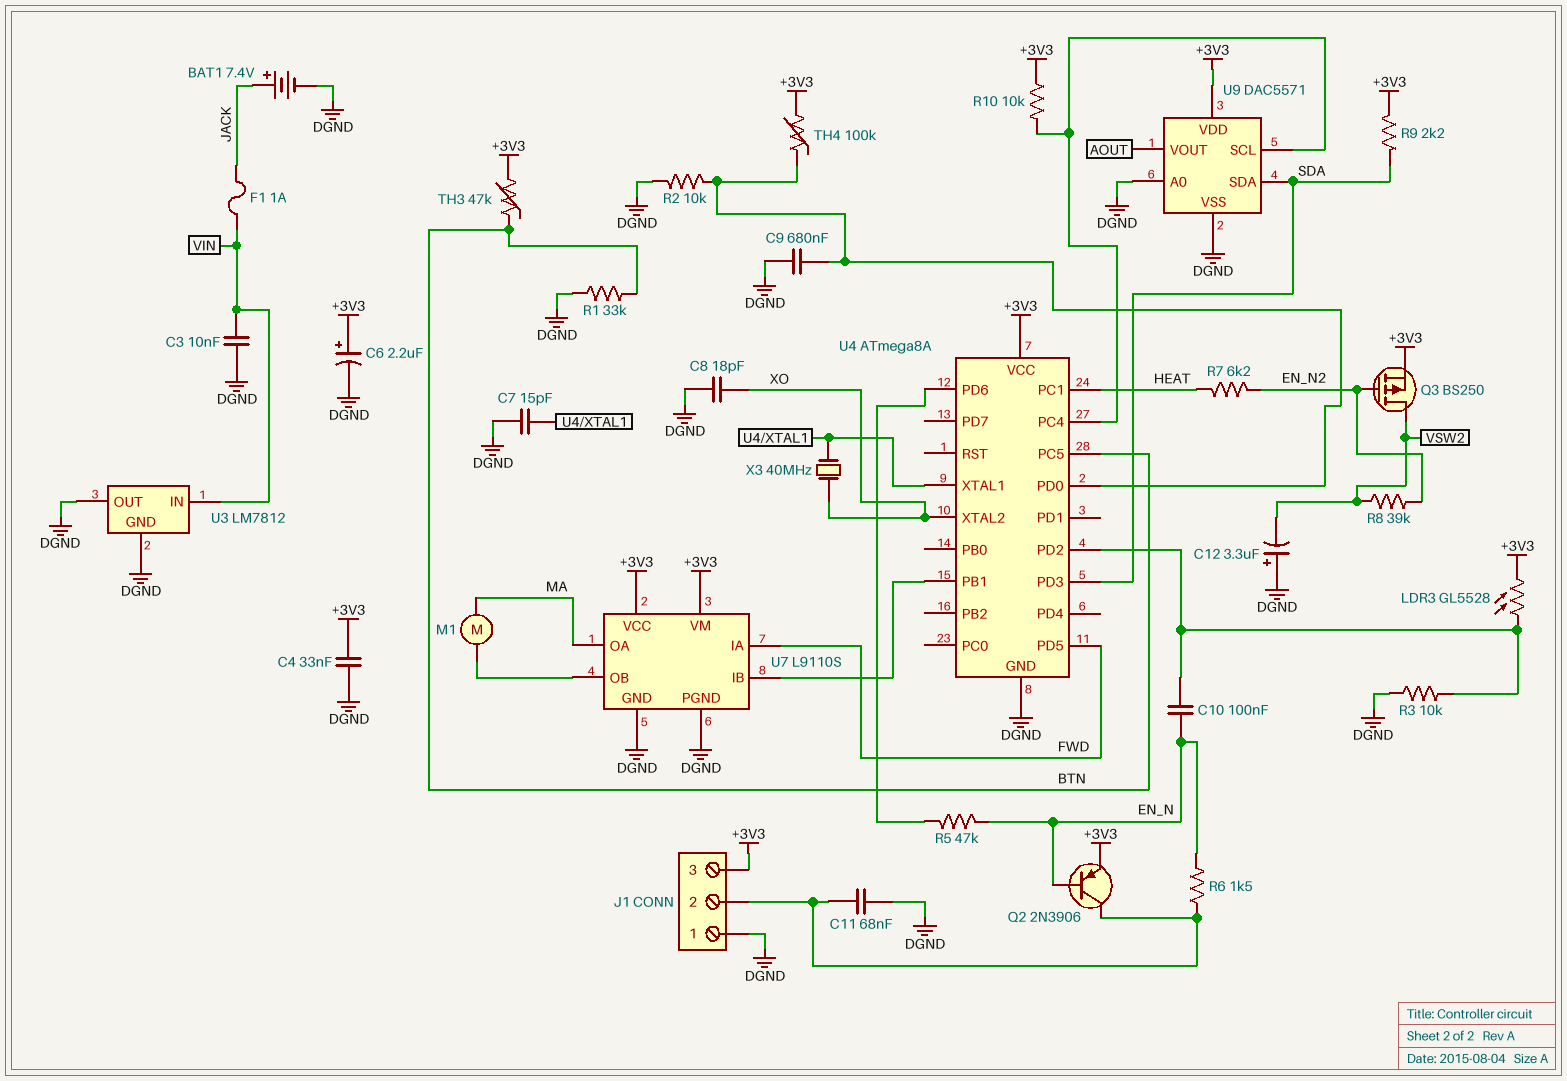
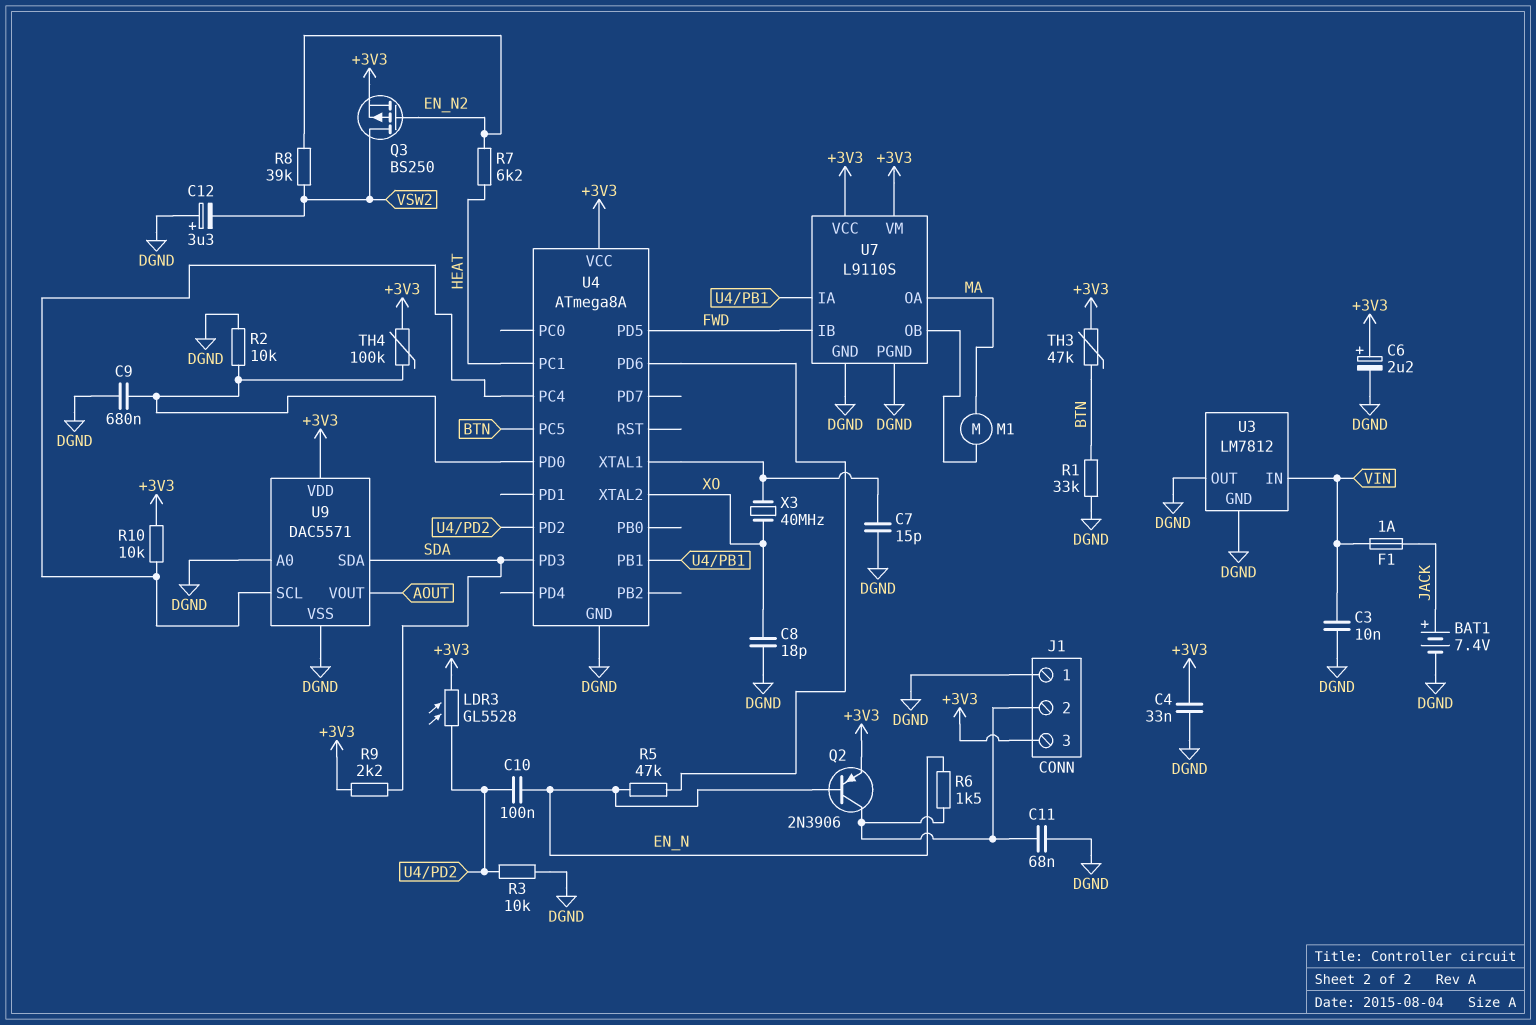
U7 pin IA: FWD -> U4/PB1
U7 pin IB: U4/PB1 -> FWD

